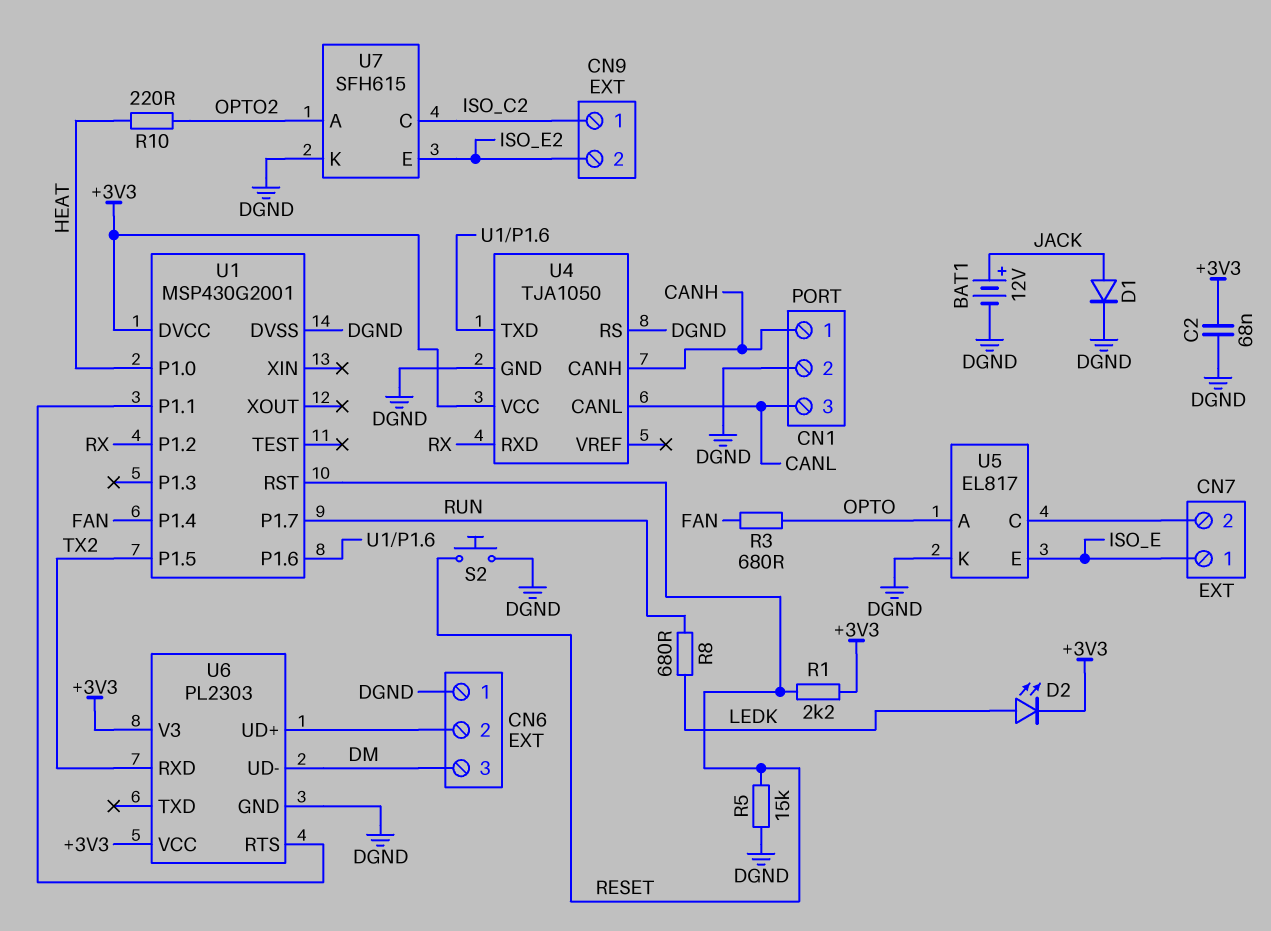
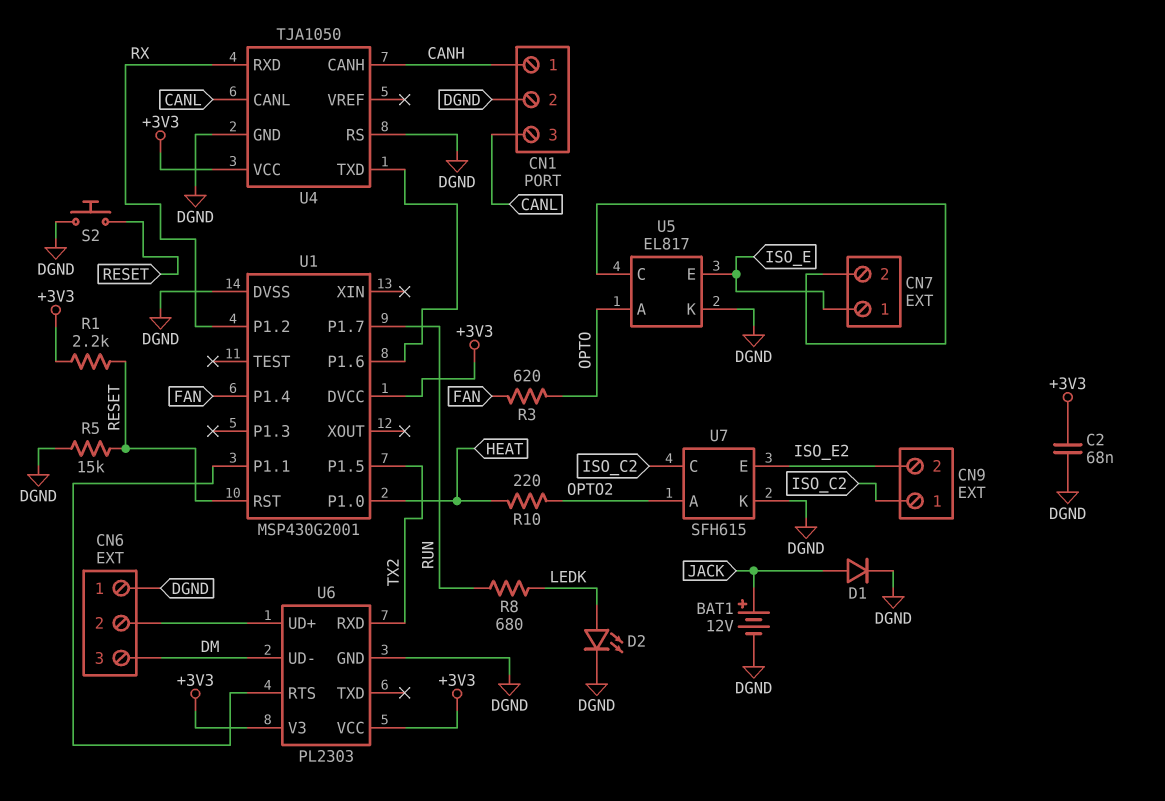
D2: LED (A LEDK, K +3V3) -> LED (A LEDK, K DGND)
R3: 680 (FAN, OPTO) -> 620 (FAN, OPTO)

